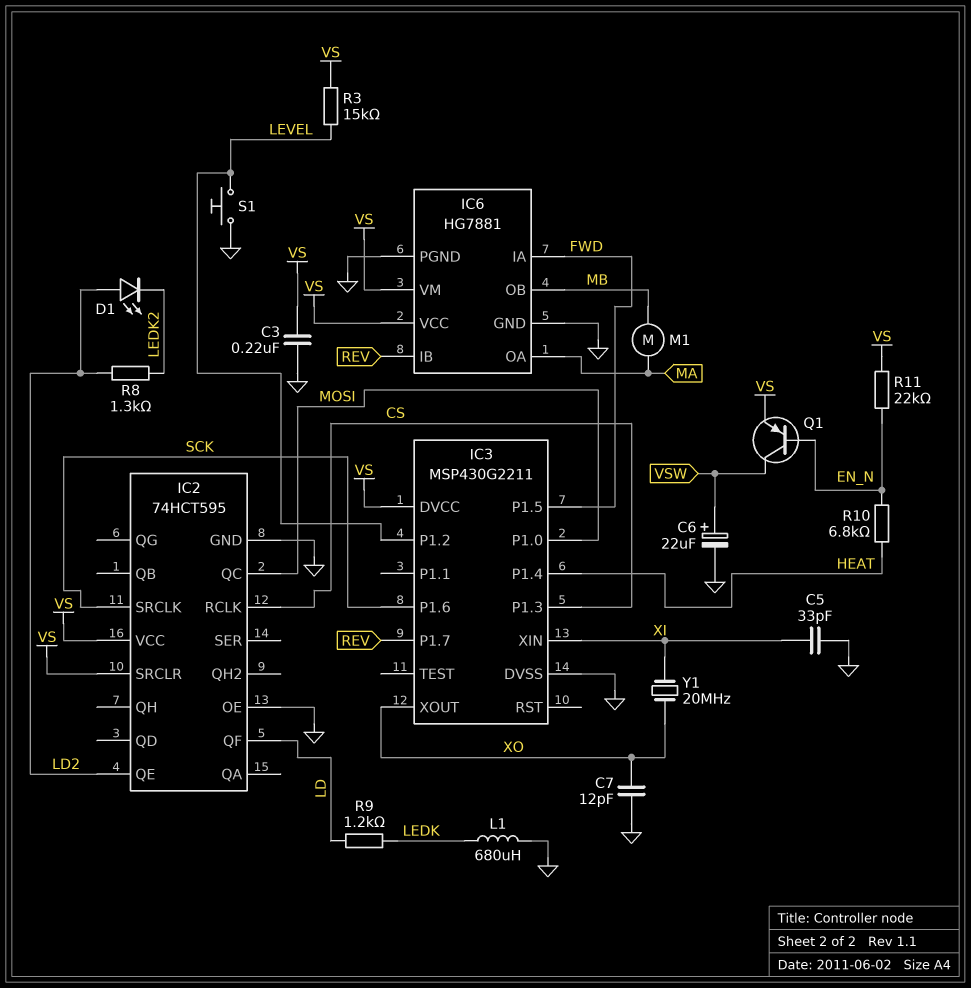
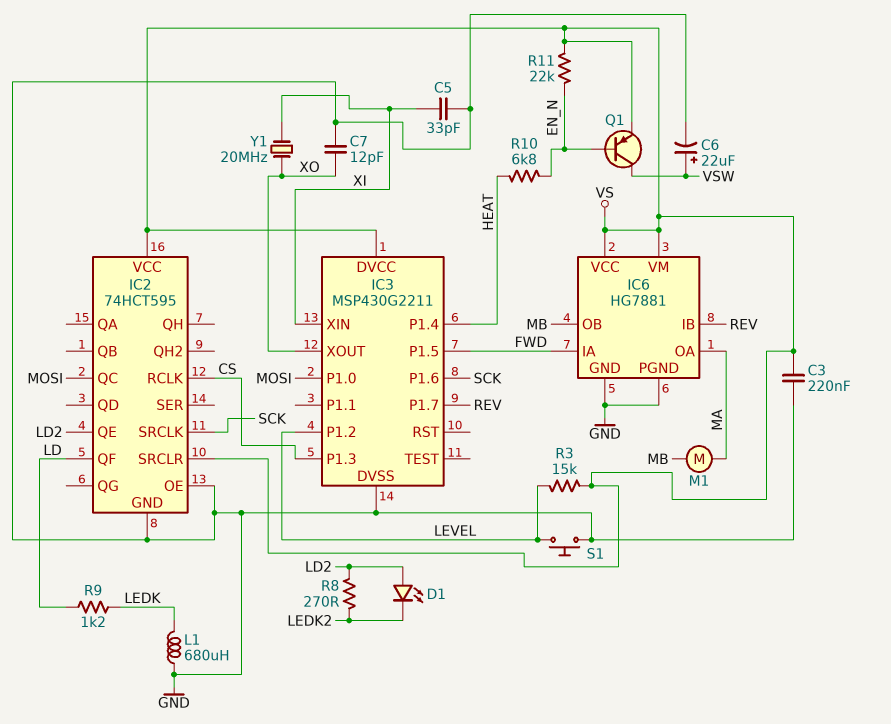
R8: 1.3k (LD2, LEDK2) -> 270 (LD2, LEDK2)

